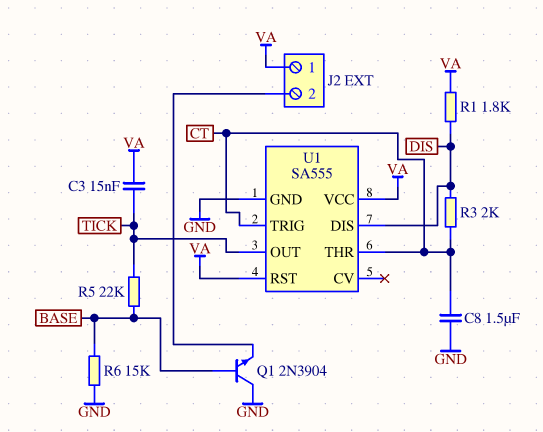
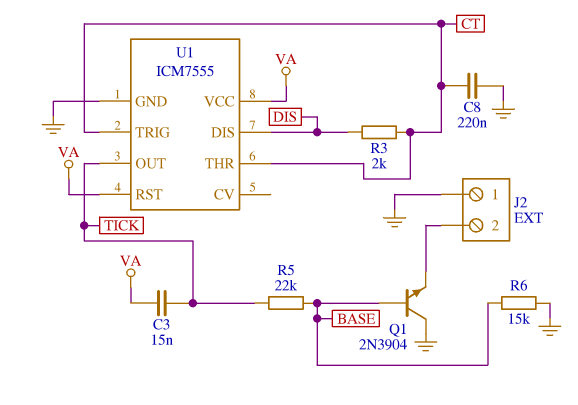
C8: 1.5uF (CT, GND) -> 220nF (CT, GND)
J2 pin 1: VA -> GND
R1: 1.8k (DIS, VA) -> none
U1: SA555 -> ICM7555

